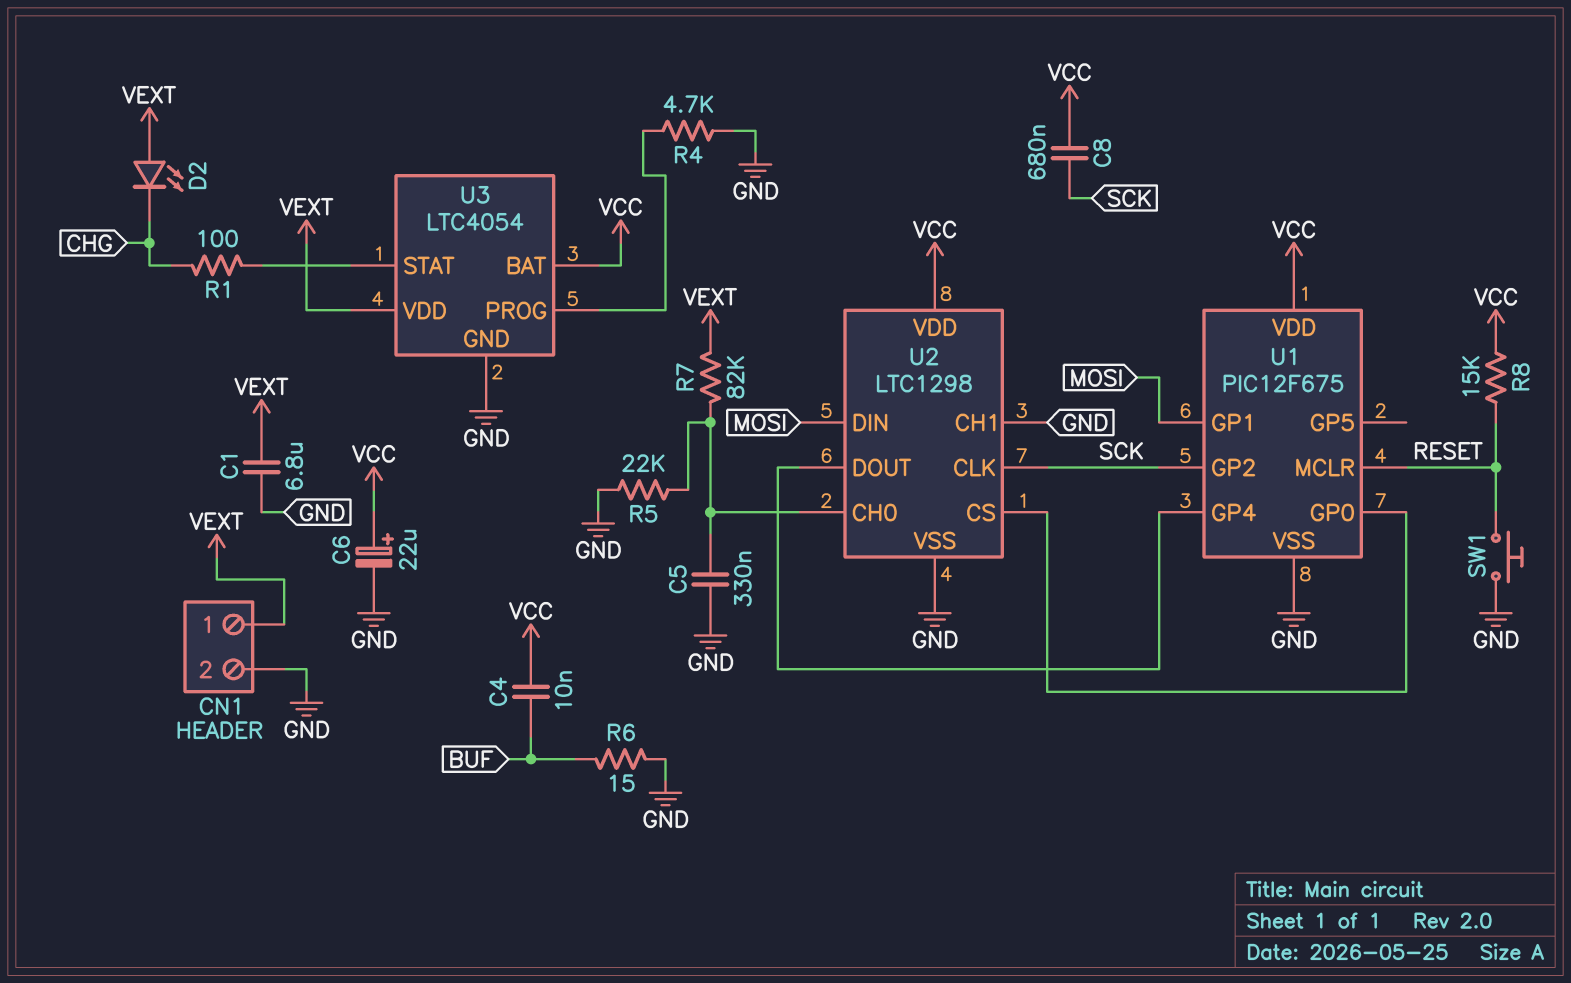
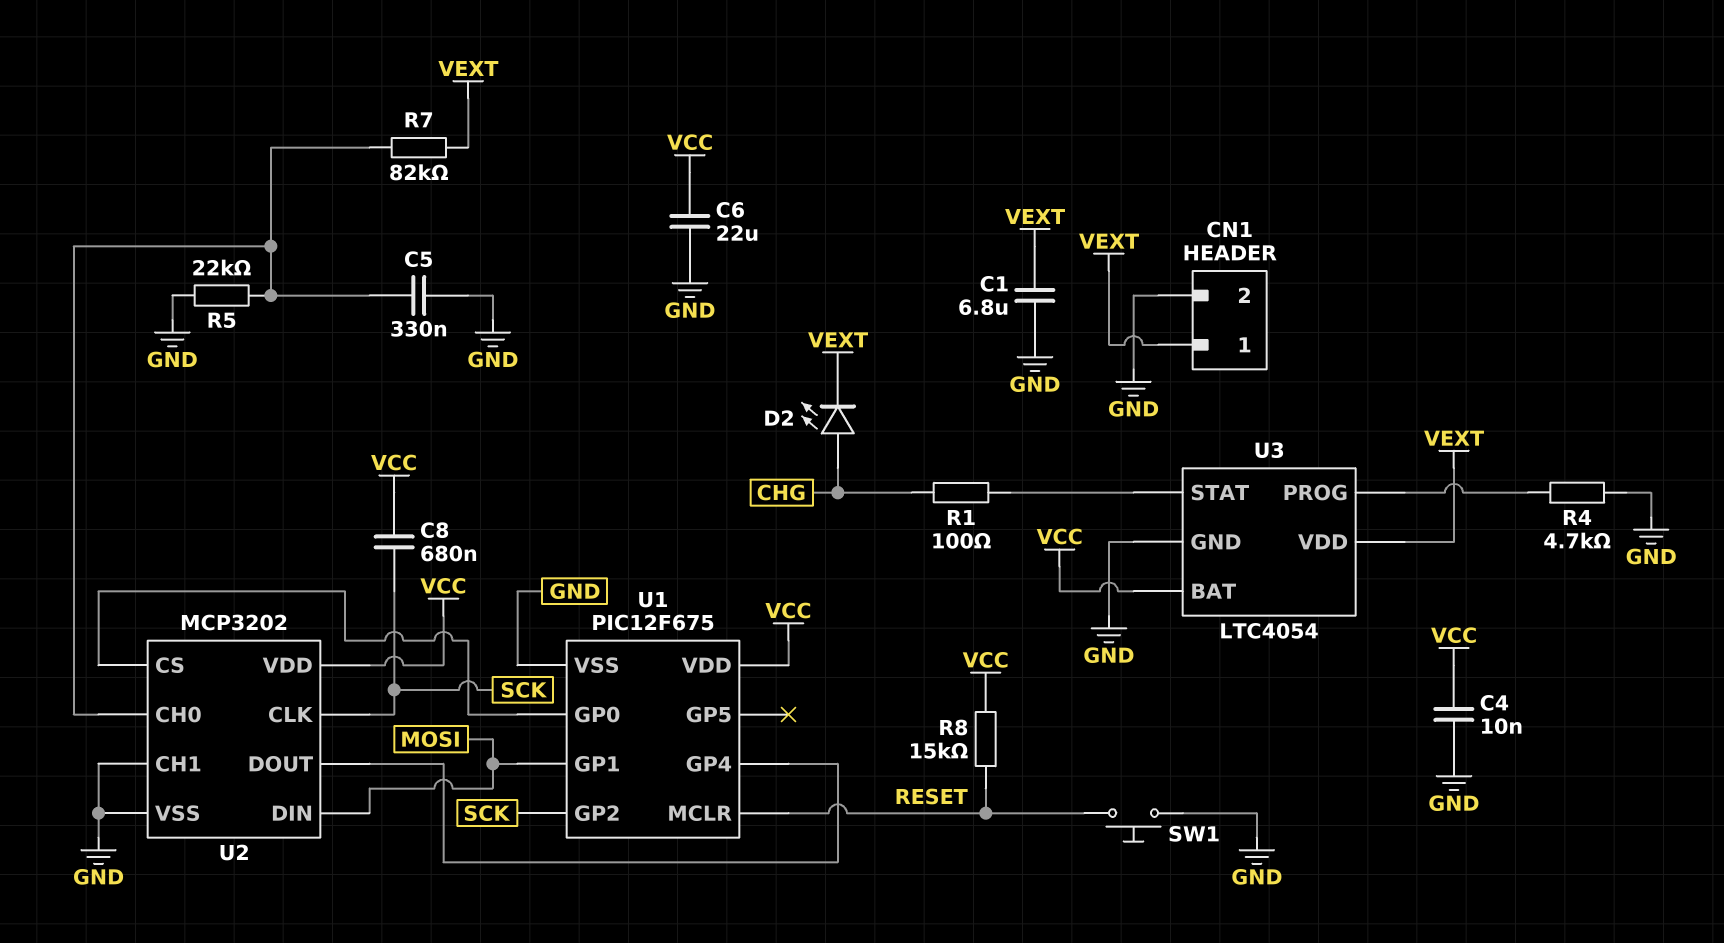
C4: 10nF (BUF, VCC) -> 10nF (GND, VCC)
C6: 22uF (plus VCC, minus GND) -> 22uF (GND, VCC)
D2: LED (A VEXT, K CHG) -> LED (A CHG, K VEXT)
R6: 15 (BUF, GND) -> none
U2: LTC1298 -> MCP3202

